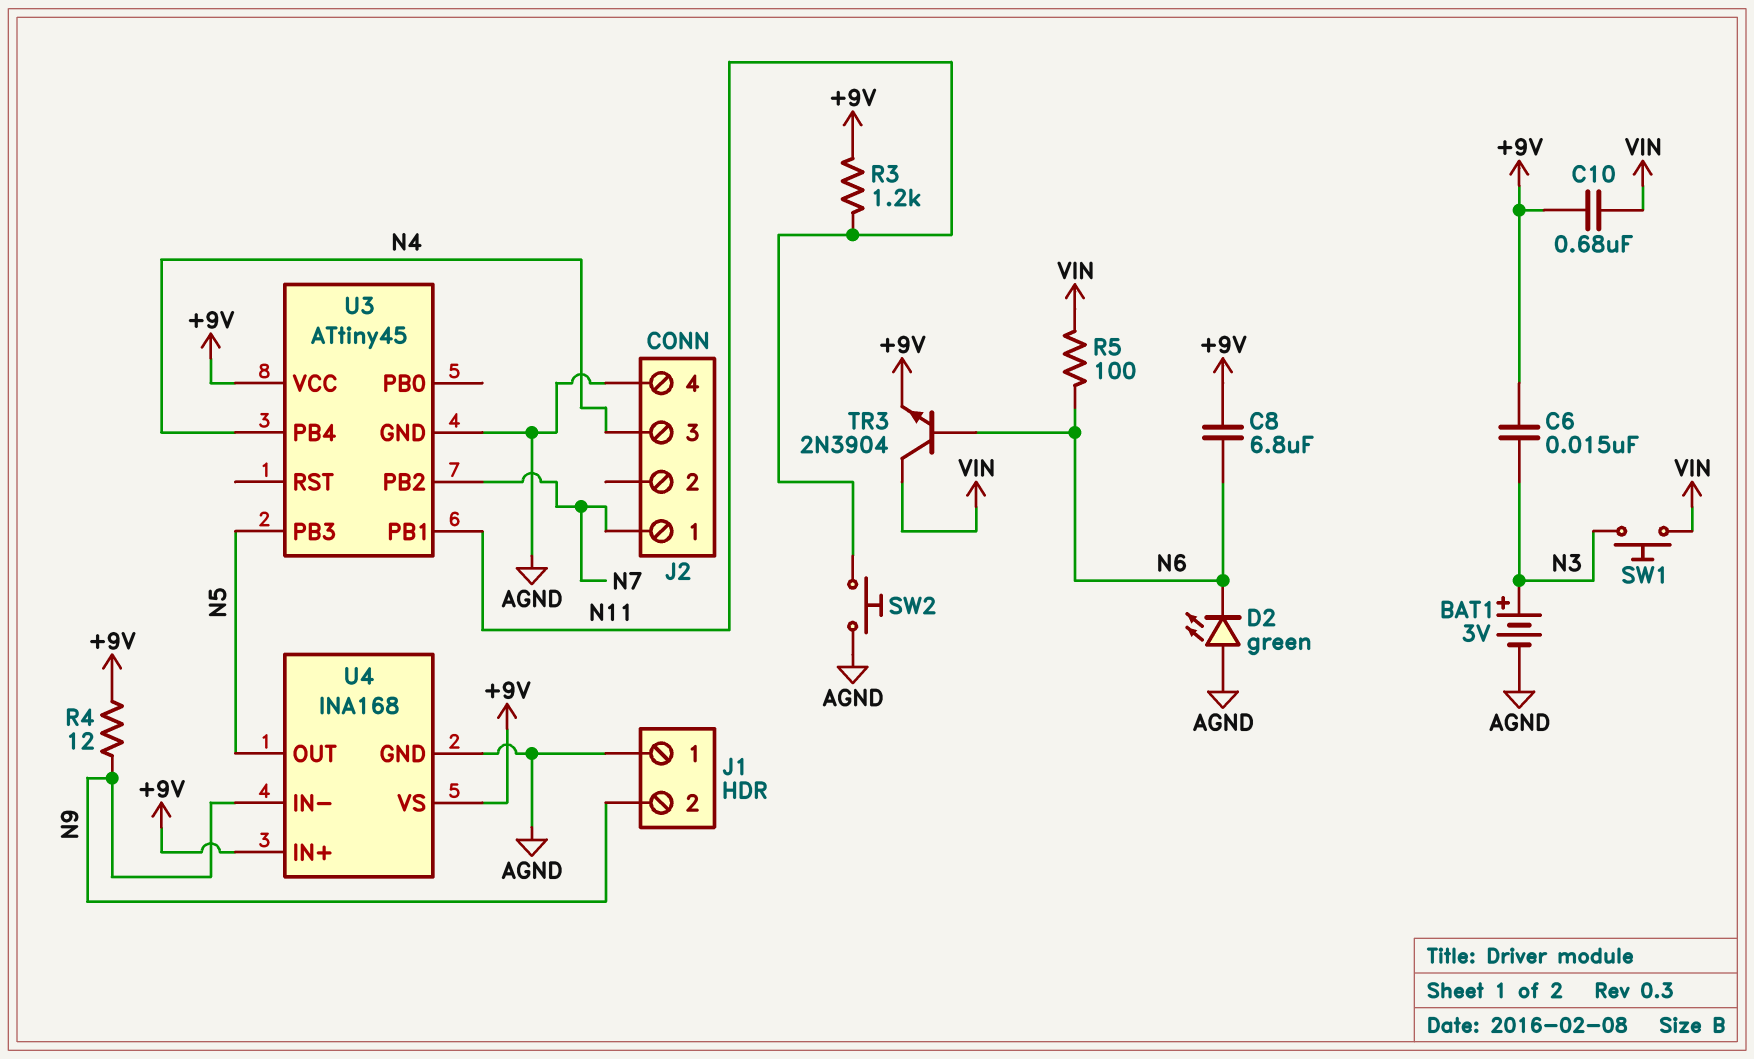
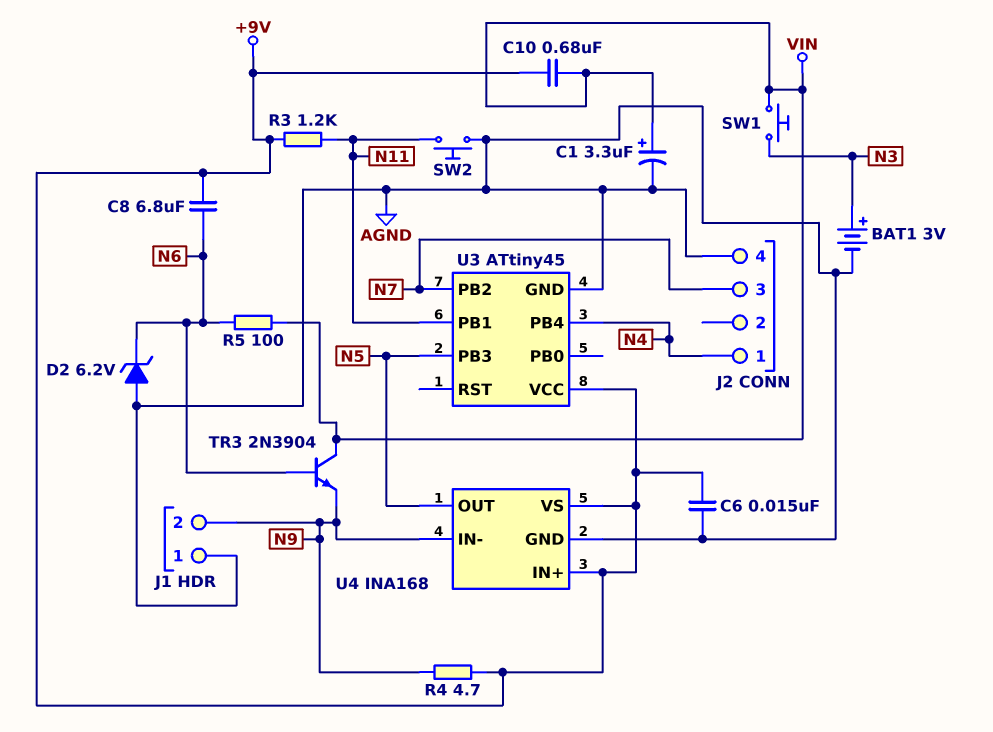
C1: none -> 3.3uF (plus VIN, minus AGND)
C6: 15nF (+9V, N3) -> 15nF (+9V, AGND)
D2: LED green (A AGND, K N6) -> zener 6.2V (A AGND, K N6)
J2 pin 1: N7 -> N4
J2 pin 3: N4 -> N7
R4: 12 (+9V, N9) -> 4.7 (+9V, N9)
TR3: NPN 2N3904 (B N6, C VIN, E +9V) -> NPN 2N3904 (B N6, C VIN, E N9)

